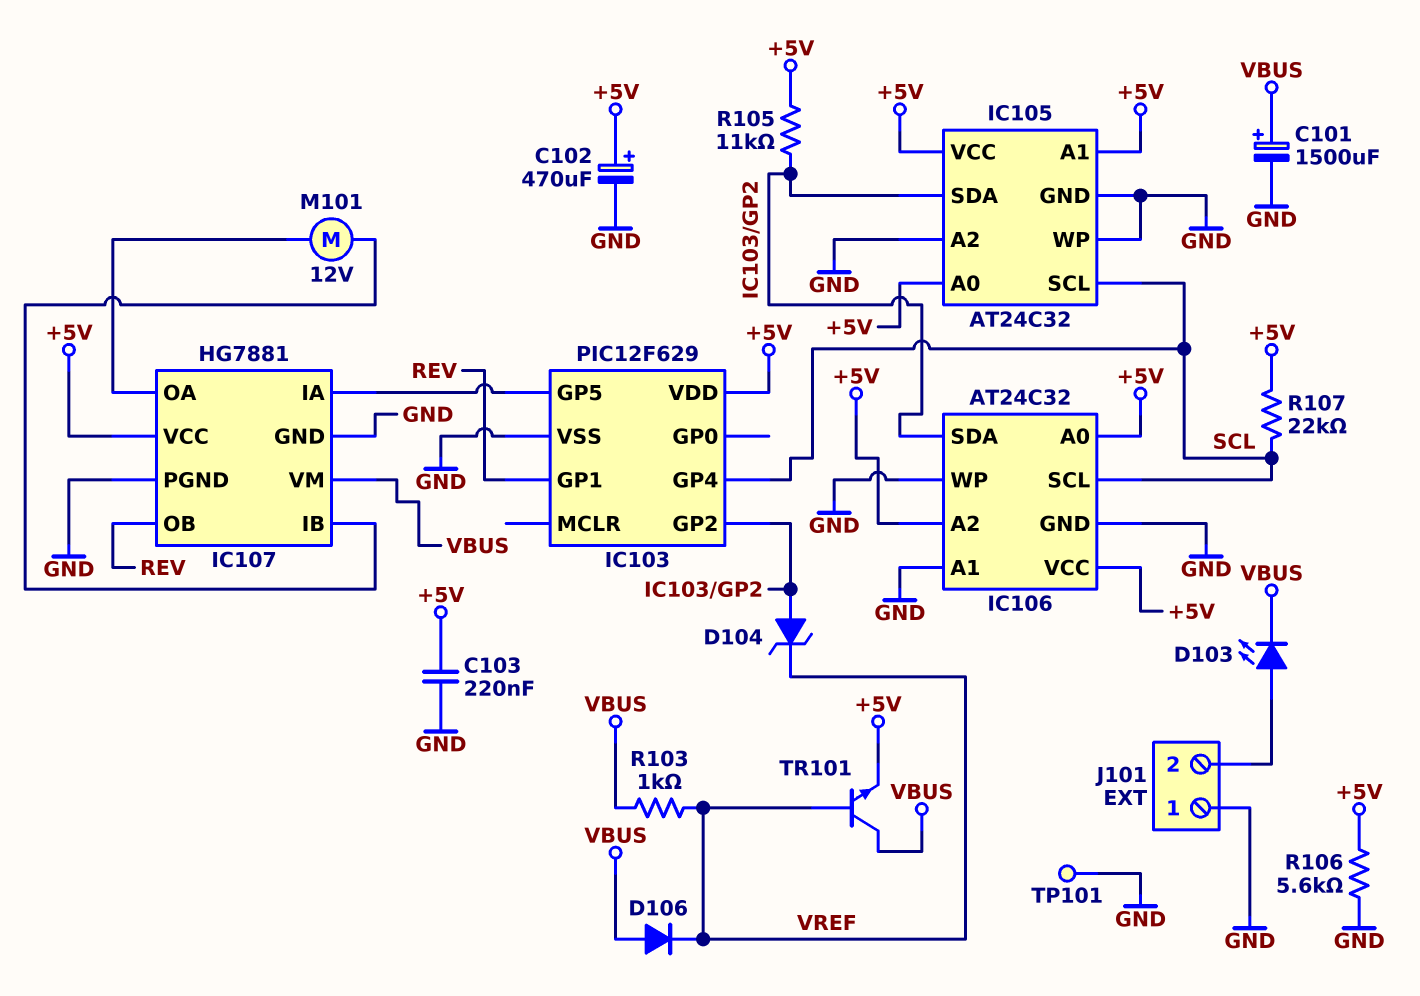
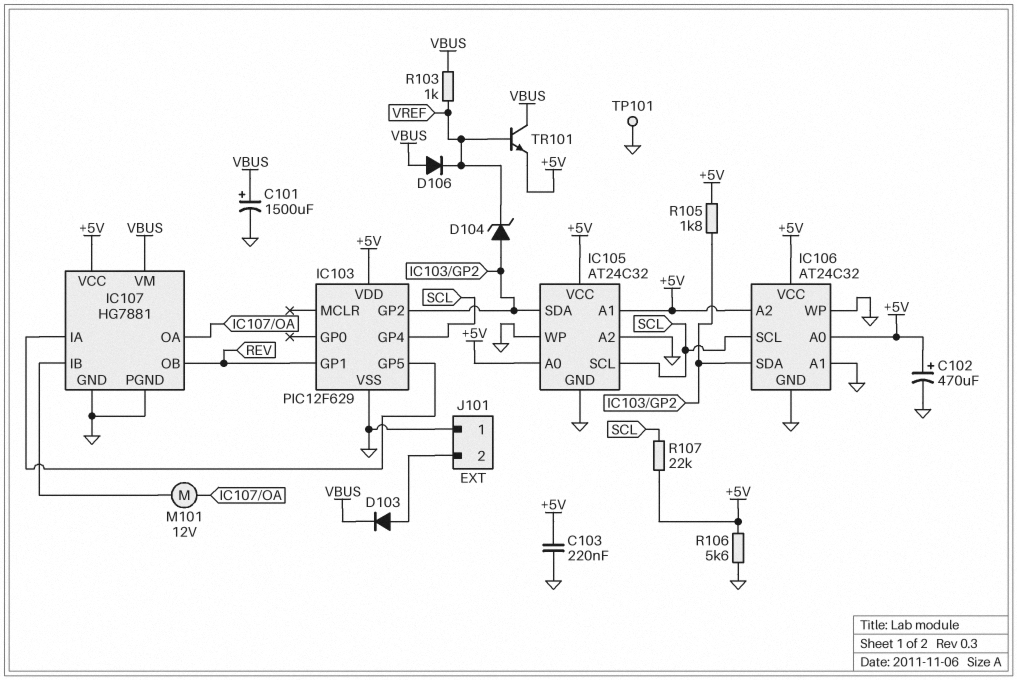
D103: LED (A J101/2, K VBUS) -> diode (A J101/2, K VBUS)
R105: 11k (+5V, IC103/GP2) -> 1.8k (+5V, IC103/GP2)

